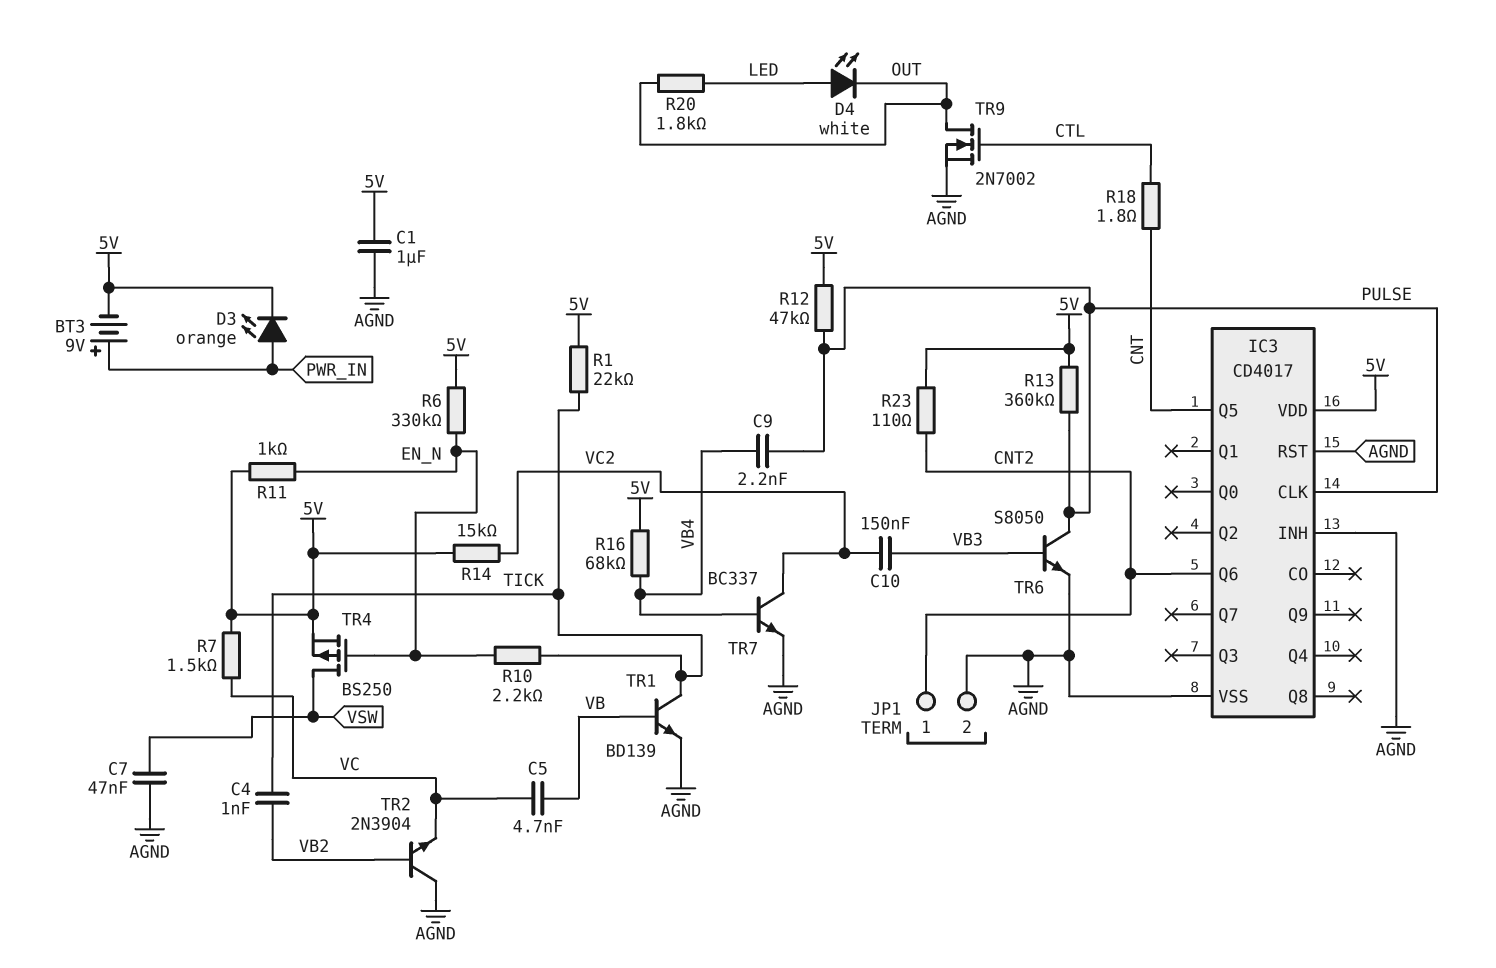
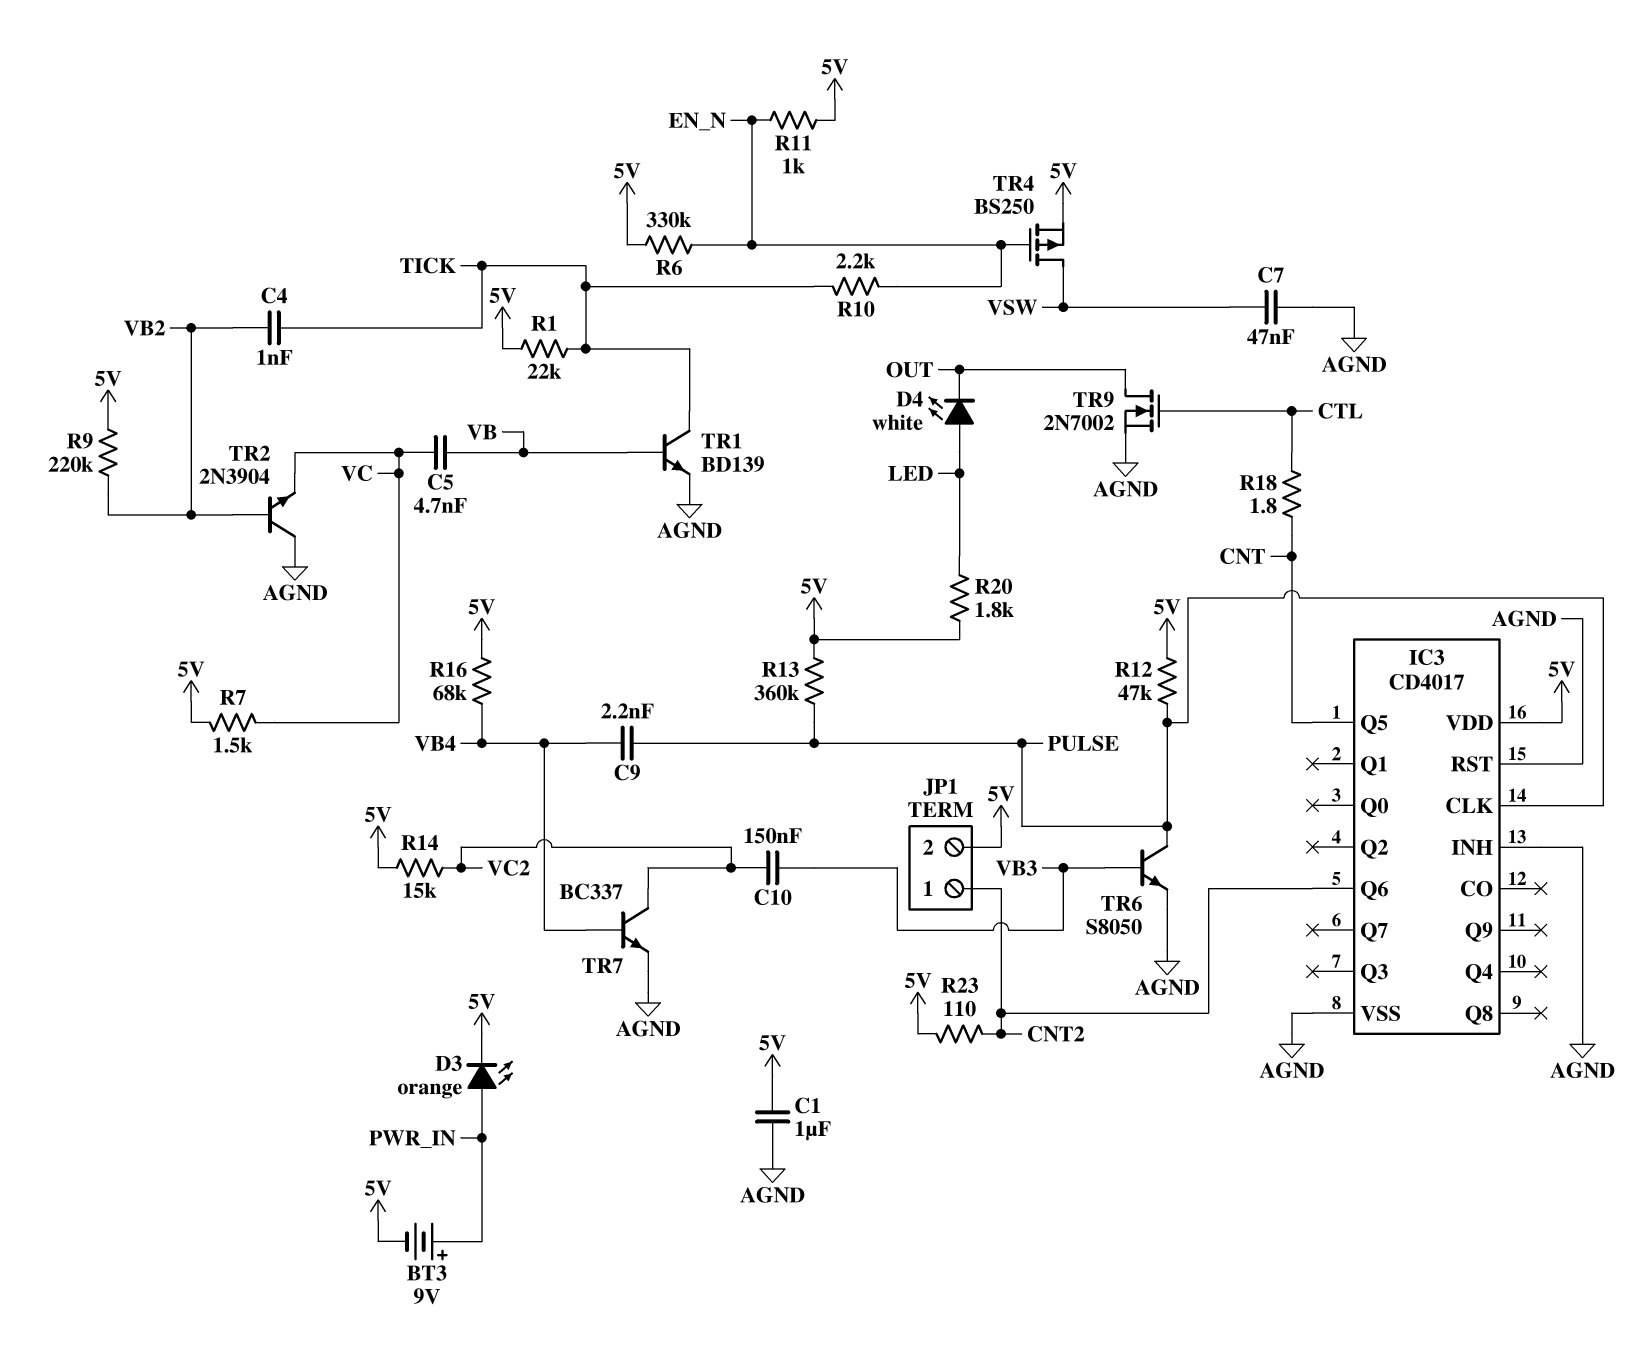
JP1 pin 2: AGND -> 5V
R9: none -> 220k (5V, VB2)
R20: 1.8k (LED, OUT) -> 1.8k (5V, LED)

